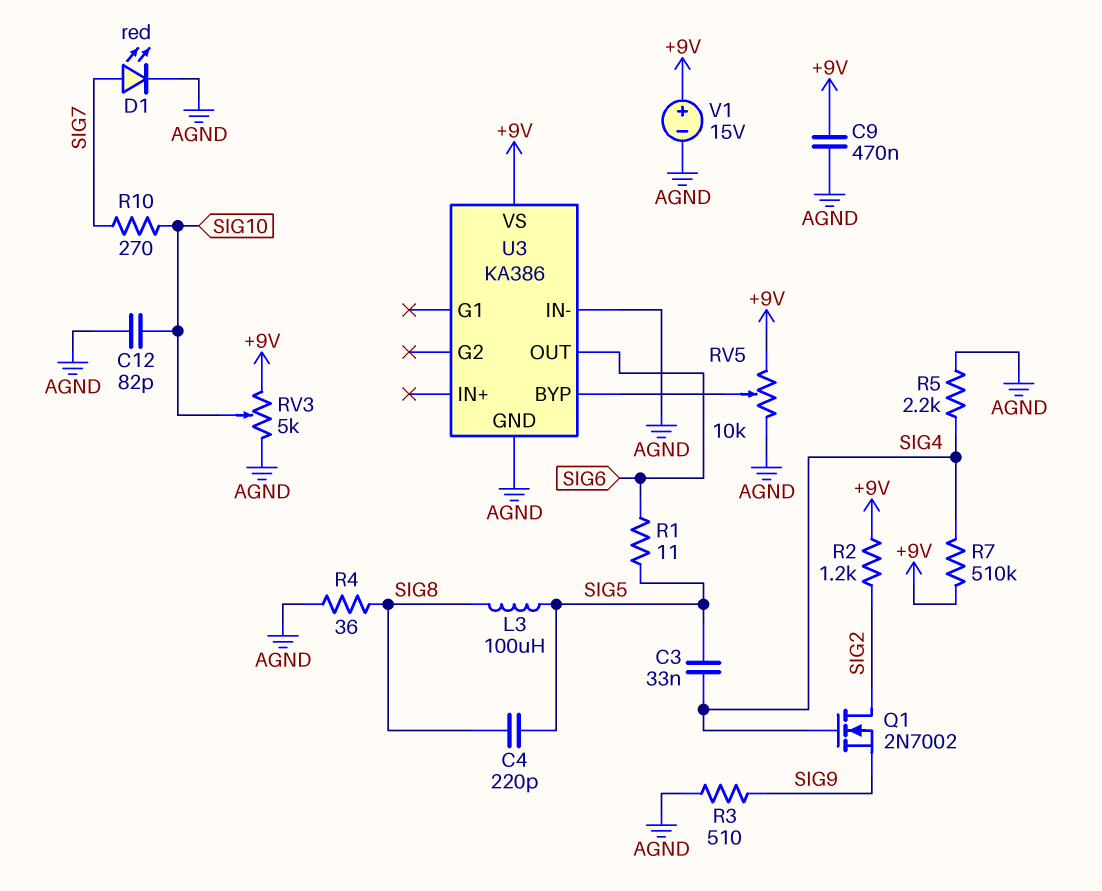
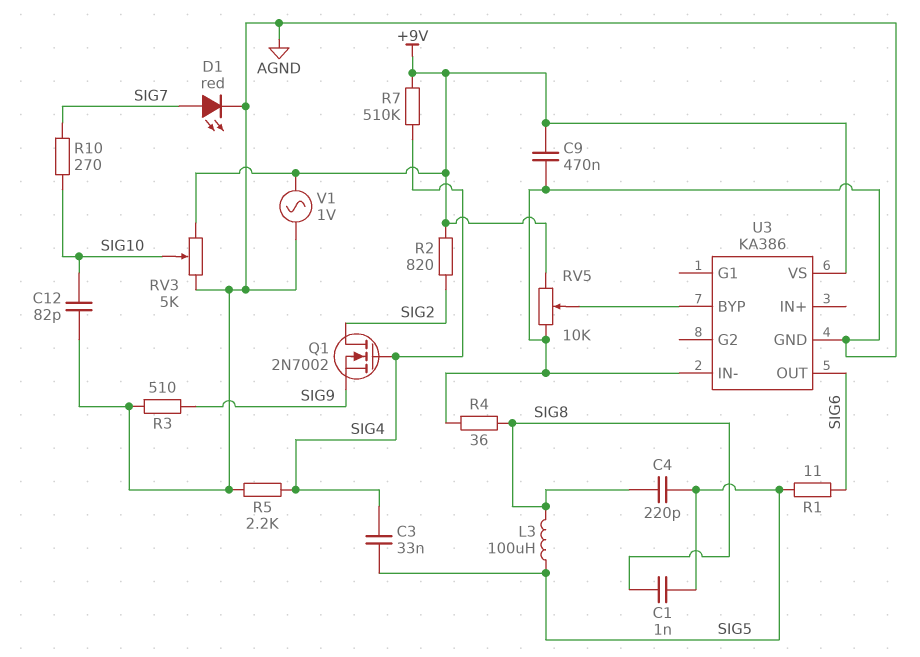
C1: none -> 1nF (SIG5, SIG8)
R2: 1.2k (+9V, SIG2) -> 820 (+9V, SIG2)
V1: 15V (plus +9V, minus AGND) -> AC 1V (+9V, AGND)

